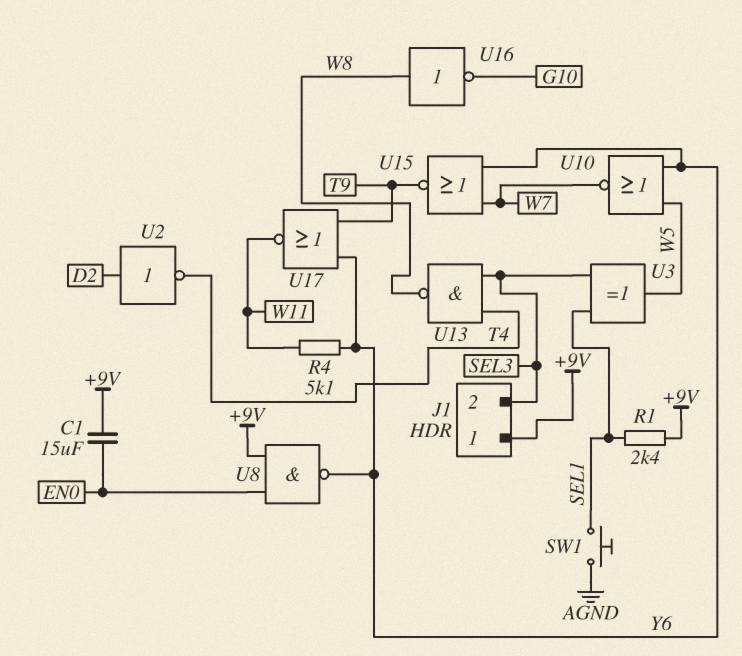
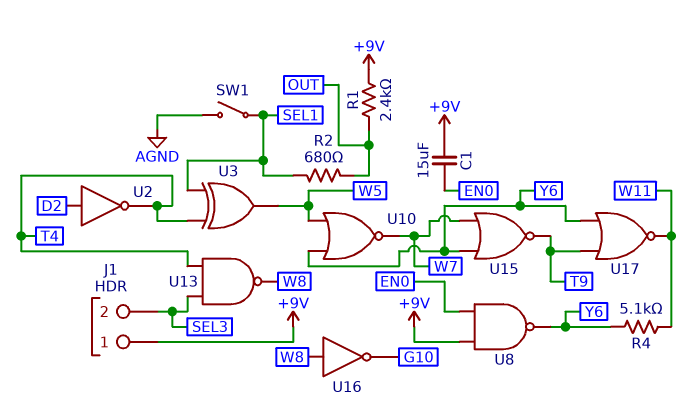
R1: 2.4k (+9V, SEL1) -> 2.4k (+9V, OUT)
R2: none -> 680 (OUT, SEL1)
SW1: button (AGND, SEL1) -> switch (AGND, SEL1)
U3: XOR (in SEL1, in SEL3, out W5) -> XOR (in SEL1, in T4, out W5)

